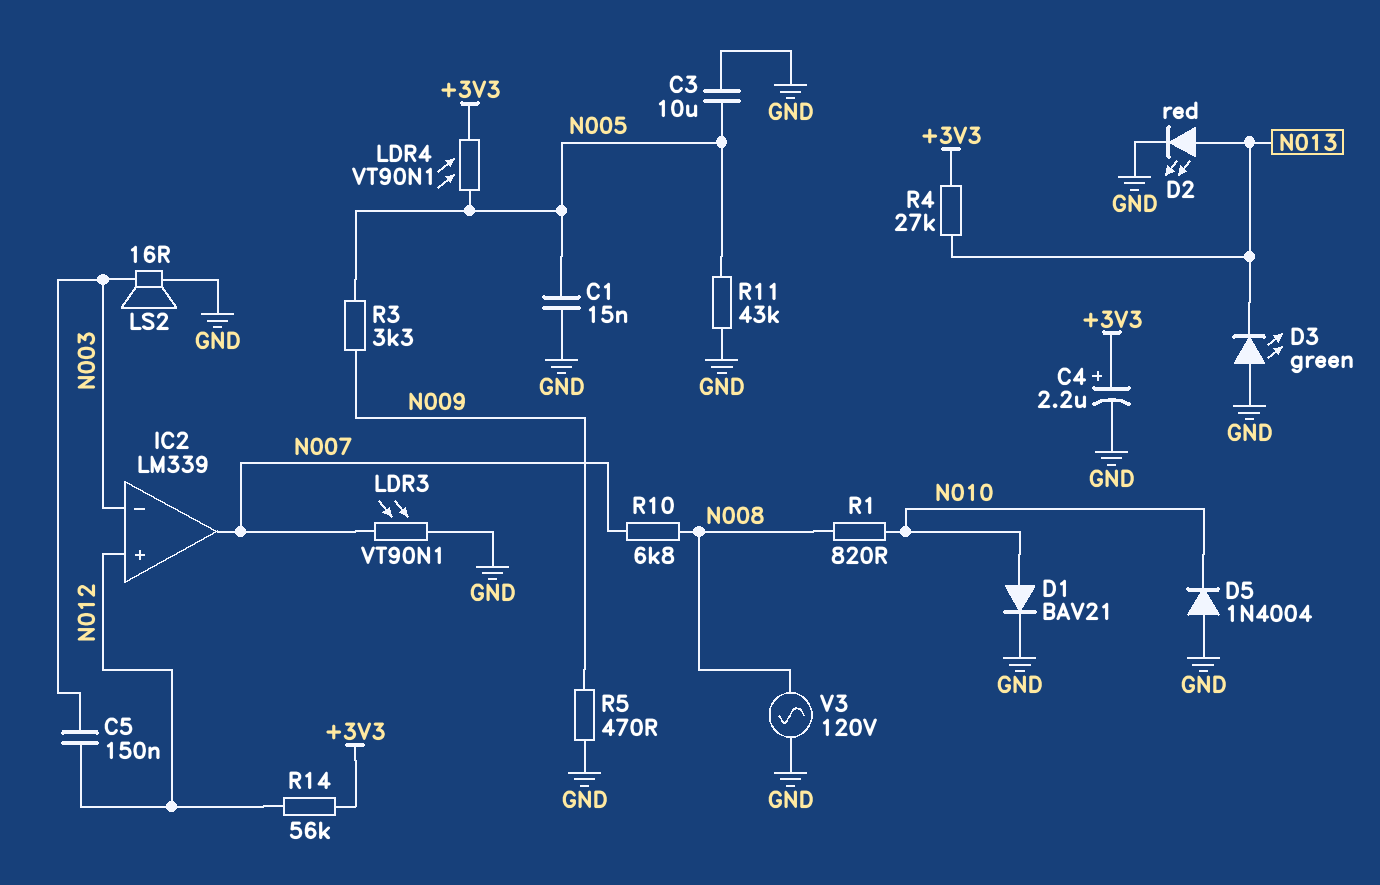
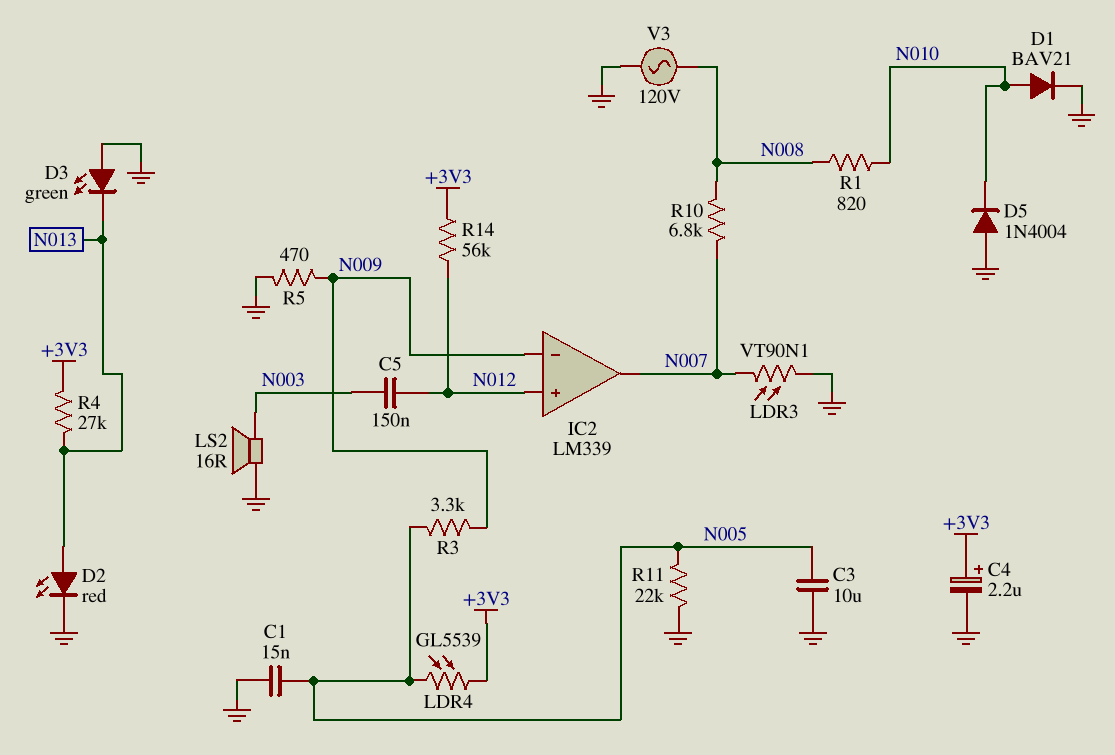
IC2 pin in-: N003 -> N009
LDR4: VT90N1 (+3V3, N005) -> GL5539 (+3V3, N005)
R11: 43k (GND, N005) -> 22k (GND, N005)

